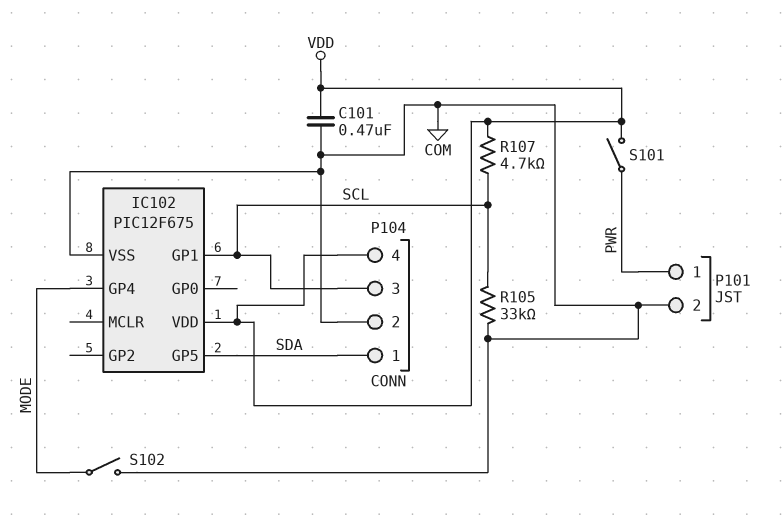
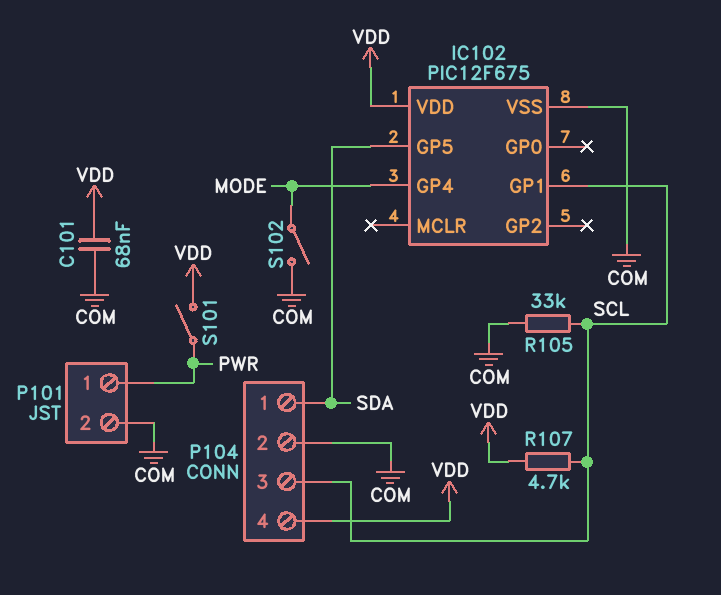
C101: 470nF (COM, VDD) -> 68nF (COM, VDD)

